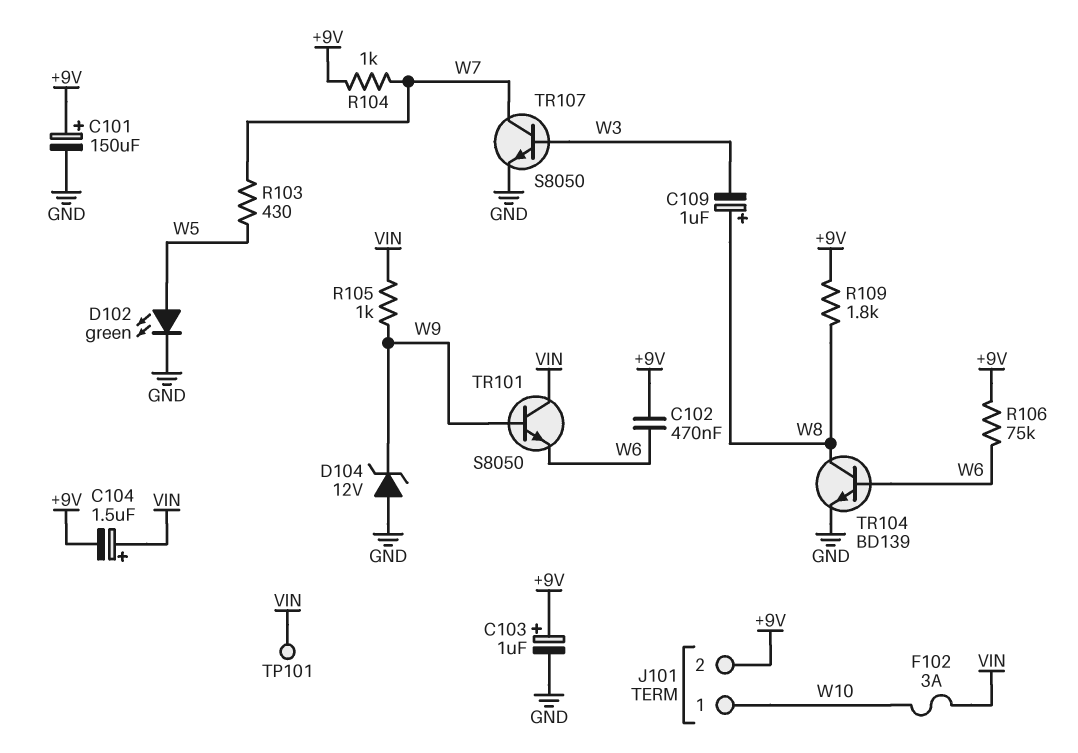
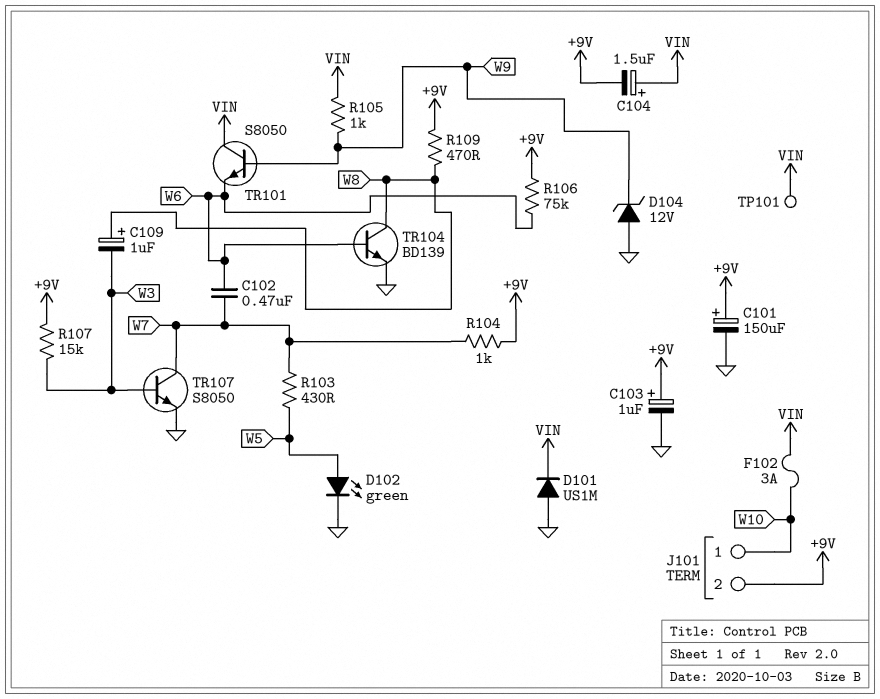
C102: 470nF (+9V, W6) -> 470nF (W6, W7)
D101: none -> diode US1M (A GND, K VIN)
R107: none -> 15k (+9V, W3)
R109: 1.8k (+9V, W8) -> 470 (+9V, W8)

